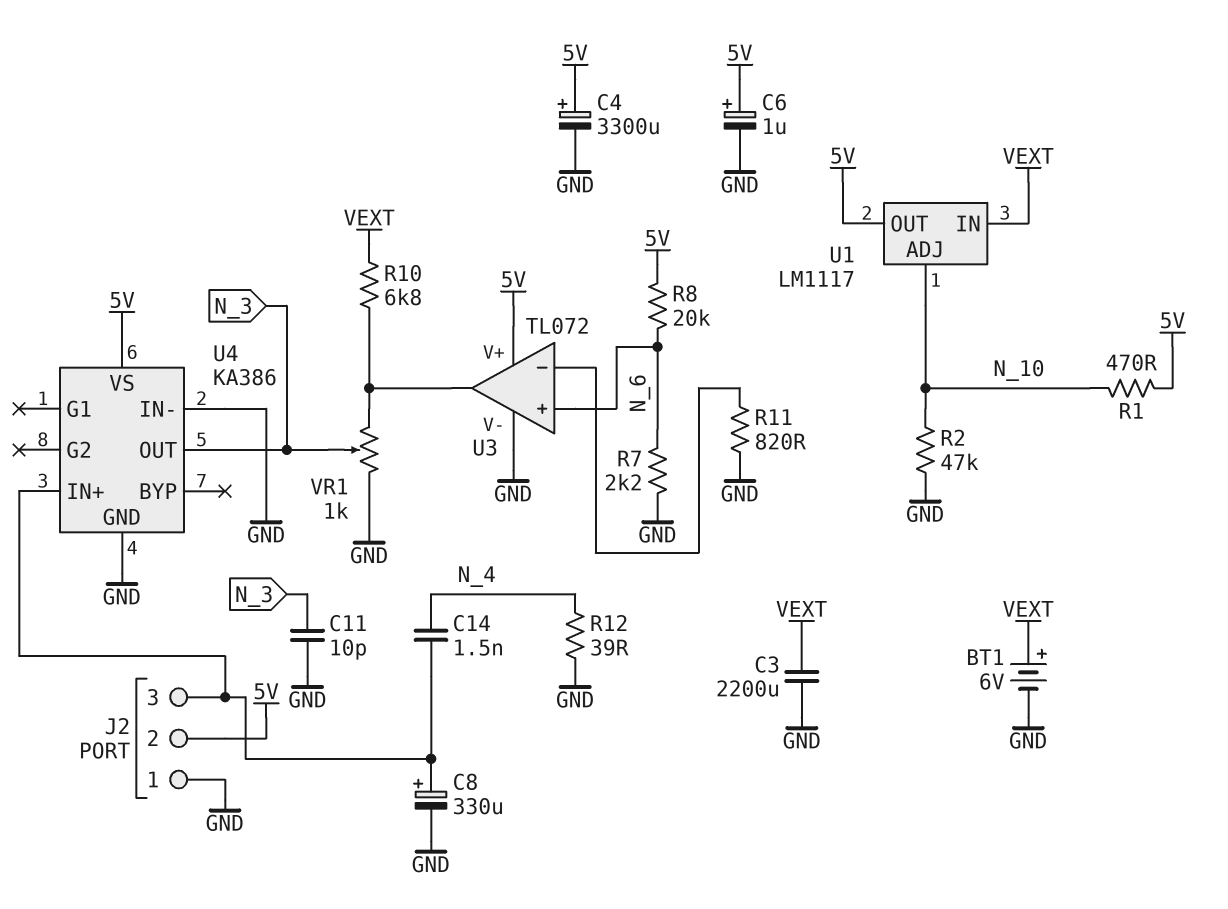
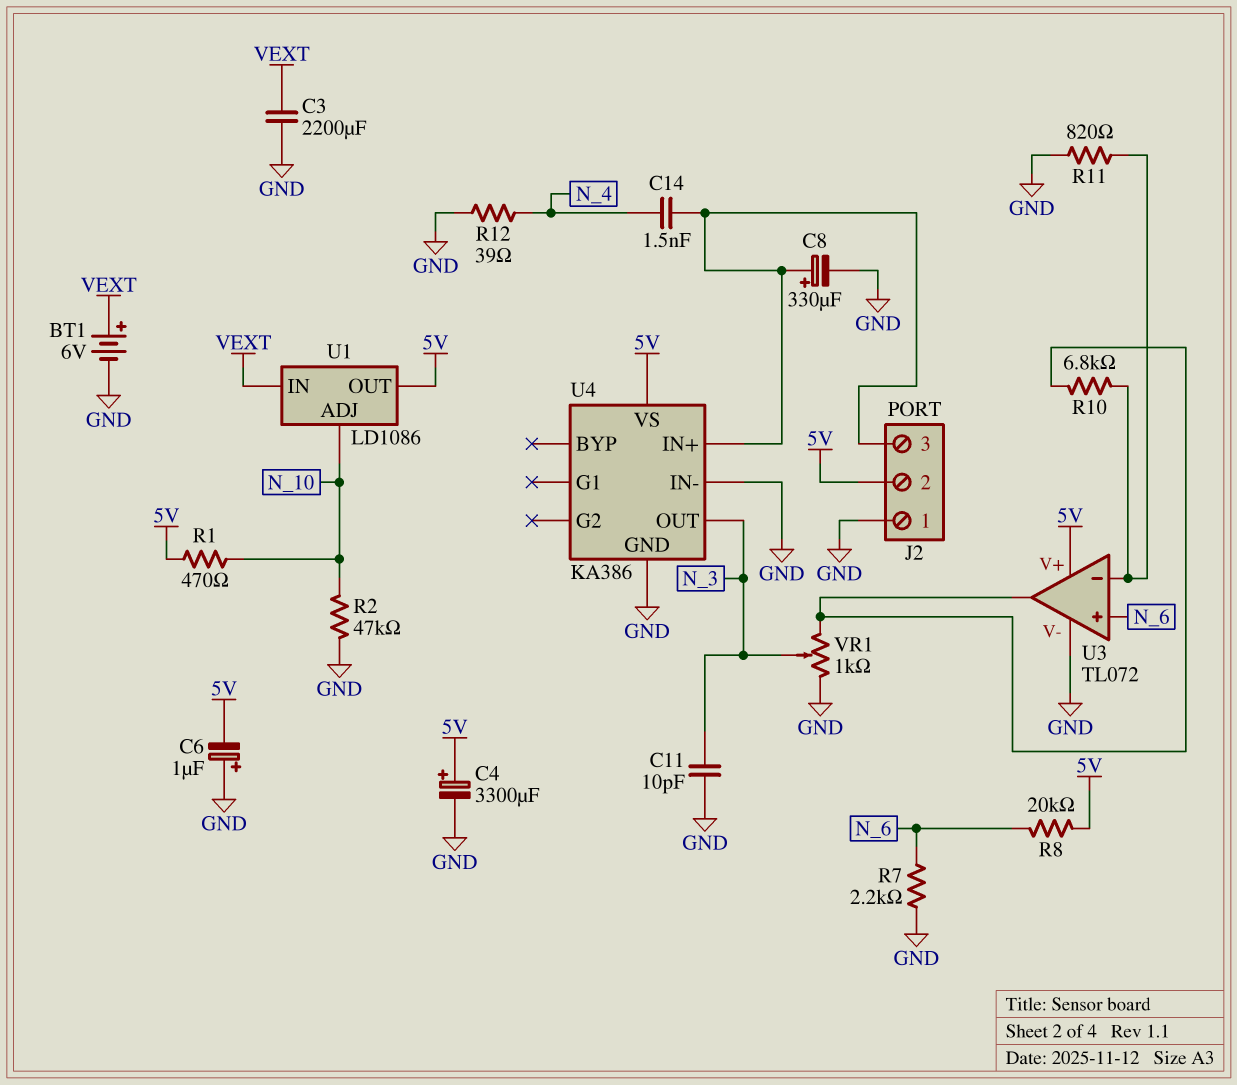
C6: 1uF (plus 5V, minus GND) -> 1uF (plus GND, minus 5V)
R10: 6.8k (U3/out, VEXT) -> 6.8k (U3/in-, U3/out)
U1: LM1117 -> LD1086

